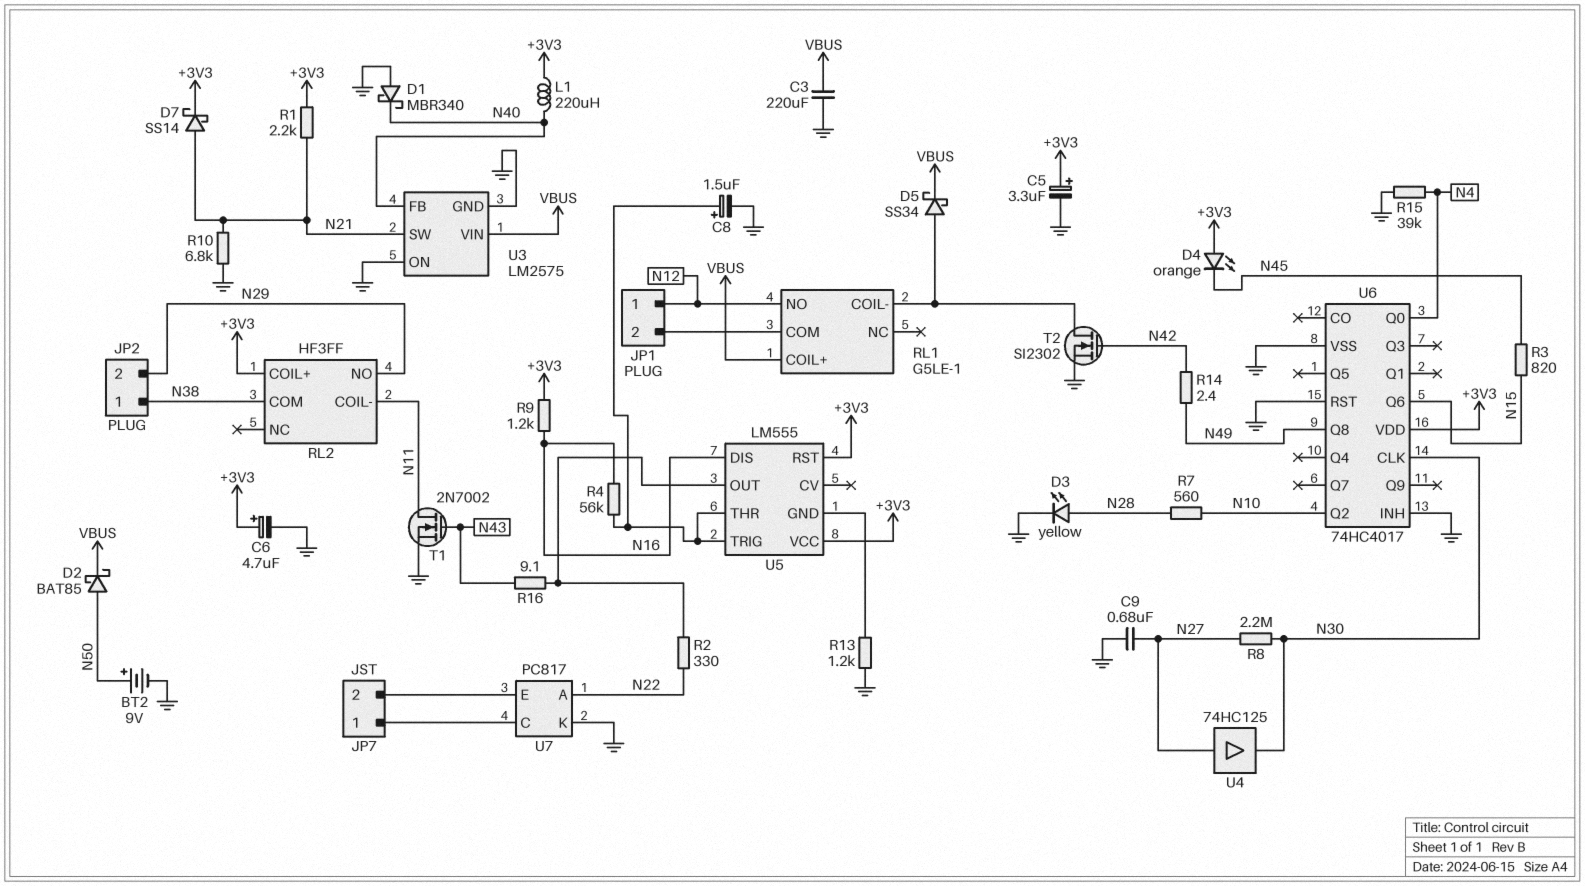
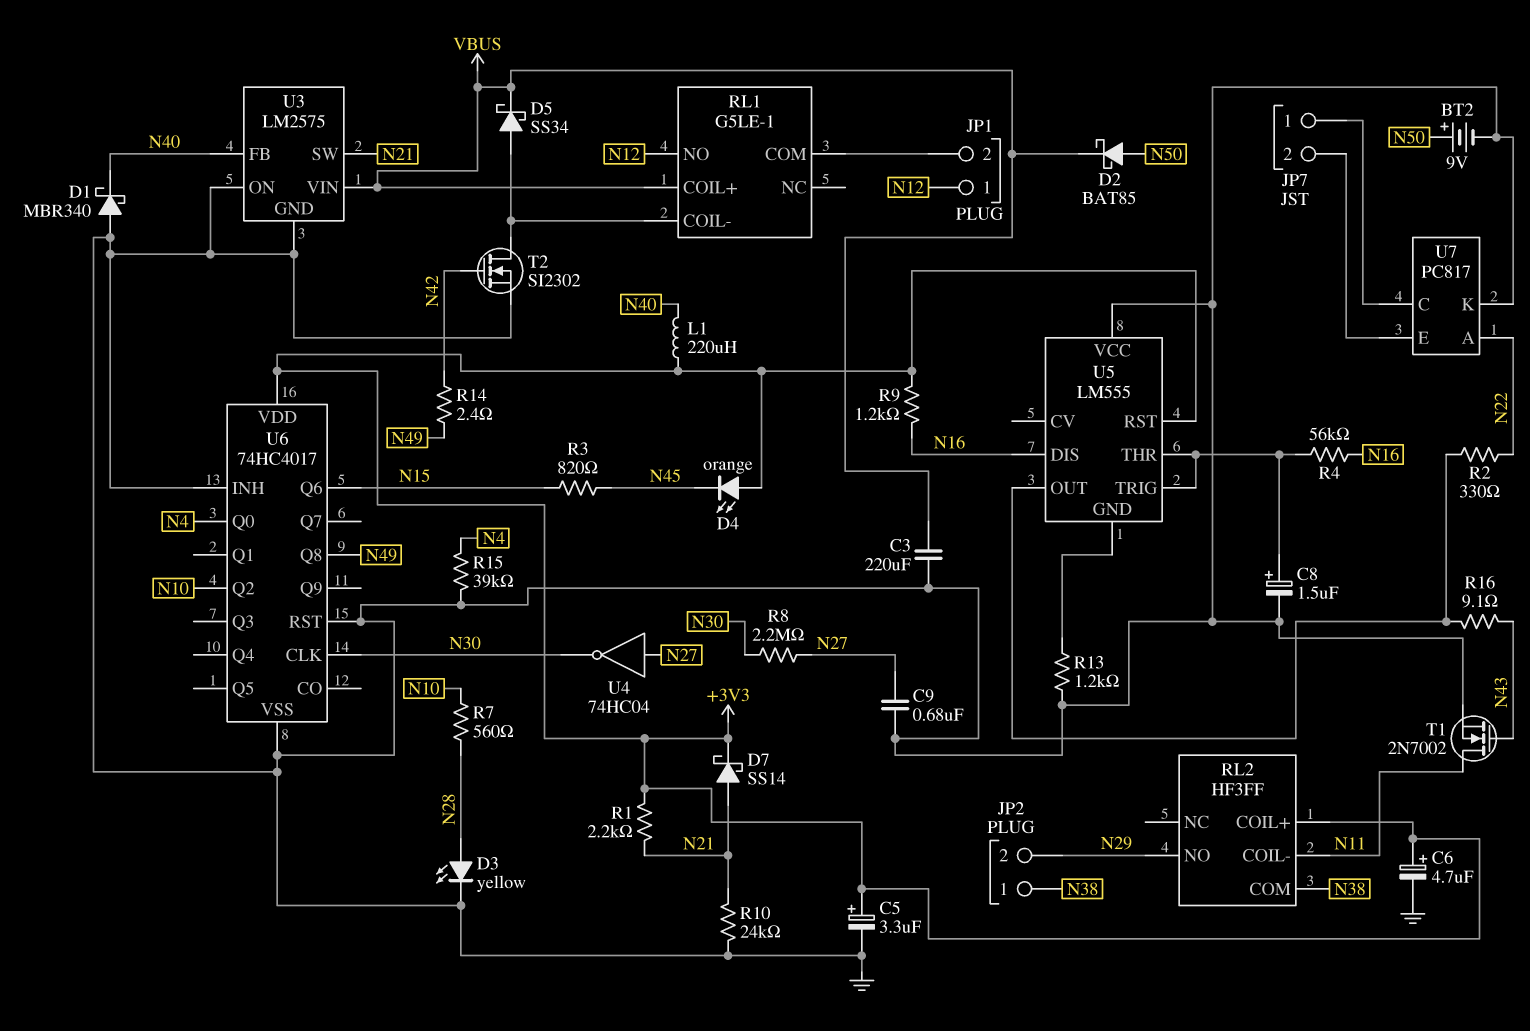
R10: 6.8k (GND, N21) -> 24k (GND, N21)
U4: buffer 74HC125 (in N27, out N30) -> NOT 74HC04 (in N27, out N30)
U5 pin VCC: +3V3 -> GND

